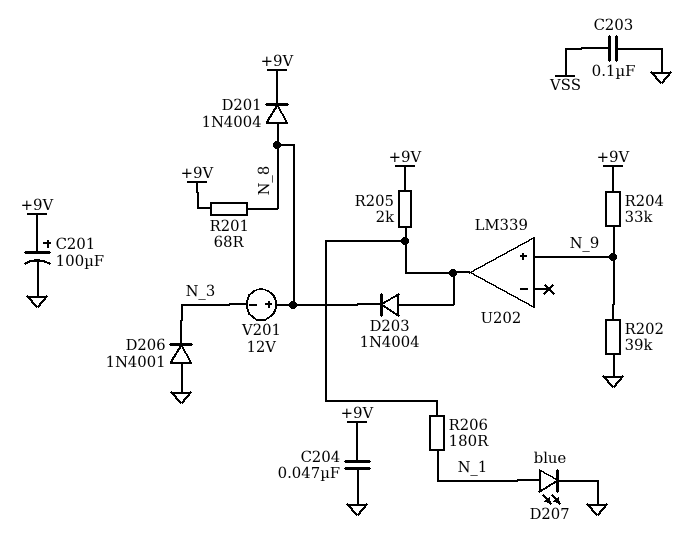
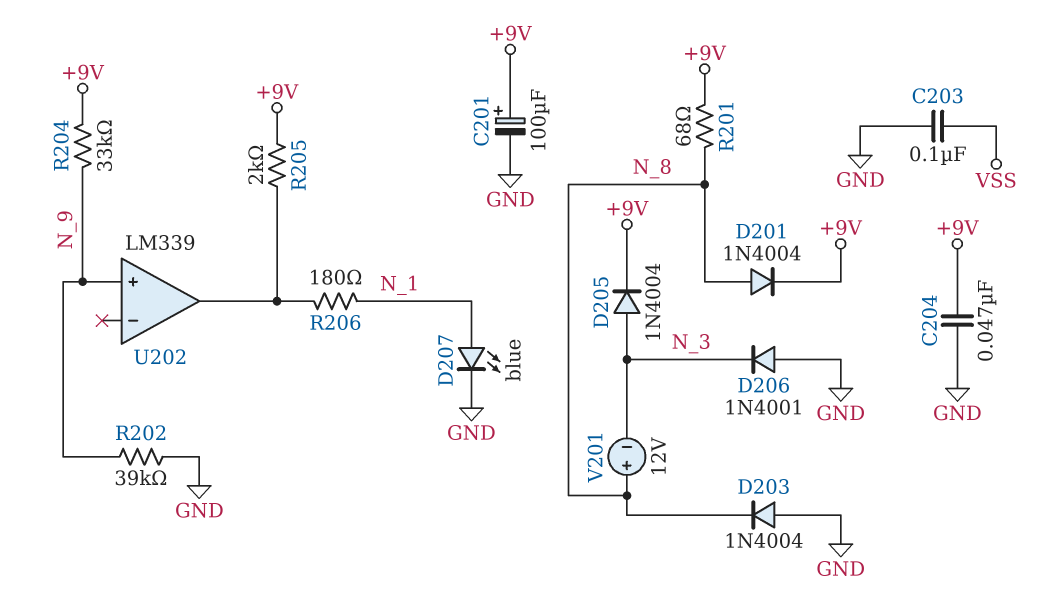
D203: diode 1N4004 (A U202/out, K N_8) -> diode 1N4004 (A GND, K N_8)
D205: none -> diode 1N4004 (A N_3, K +9V)

